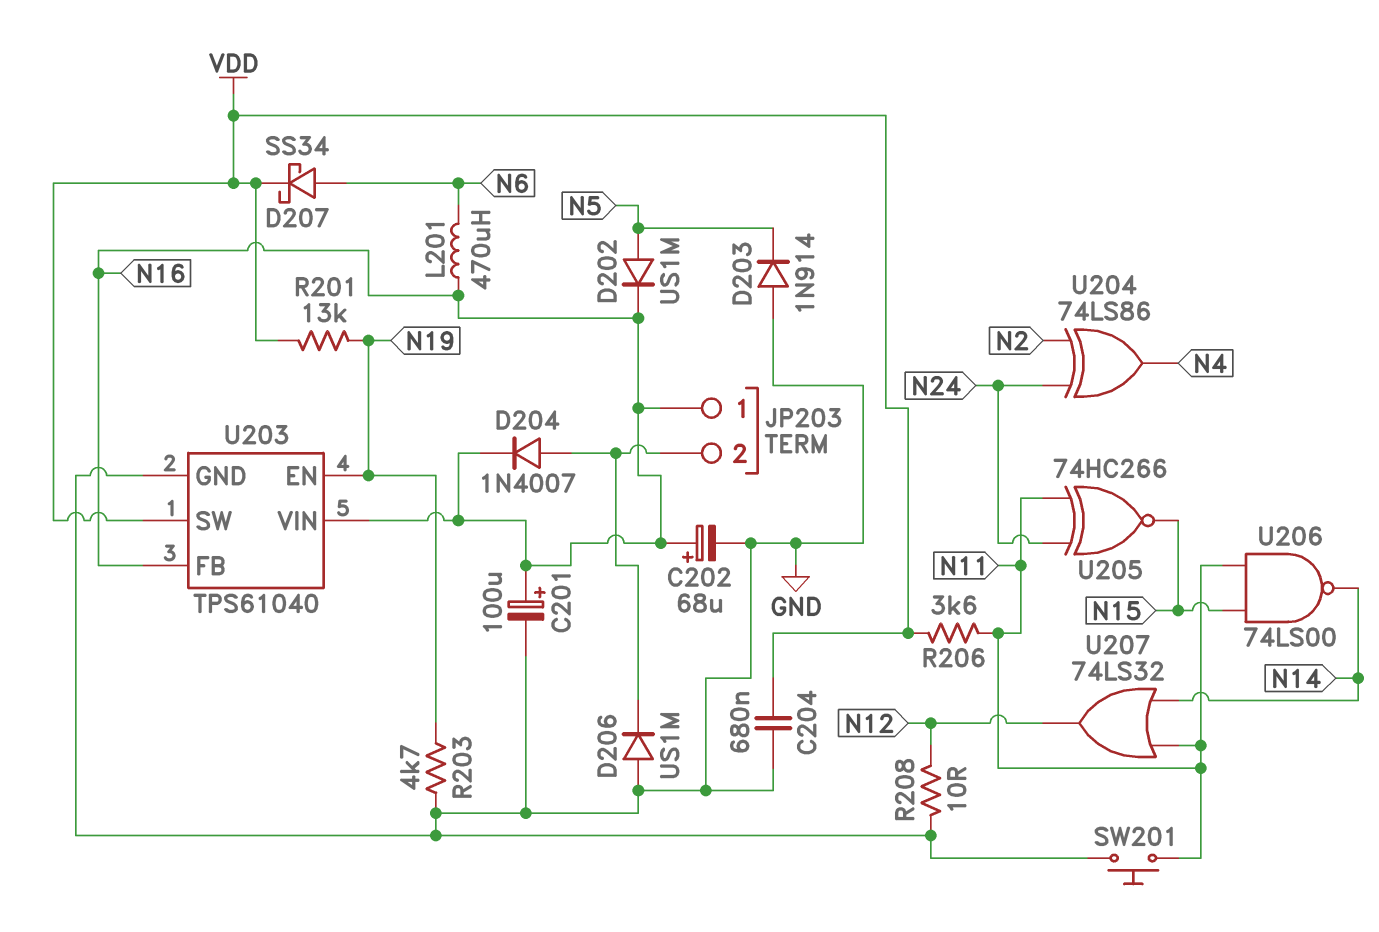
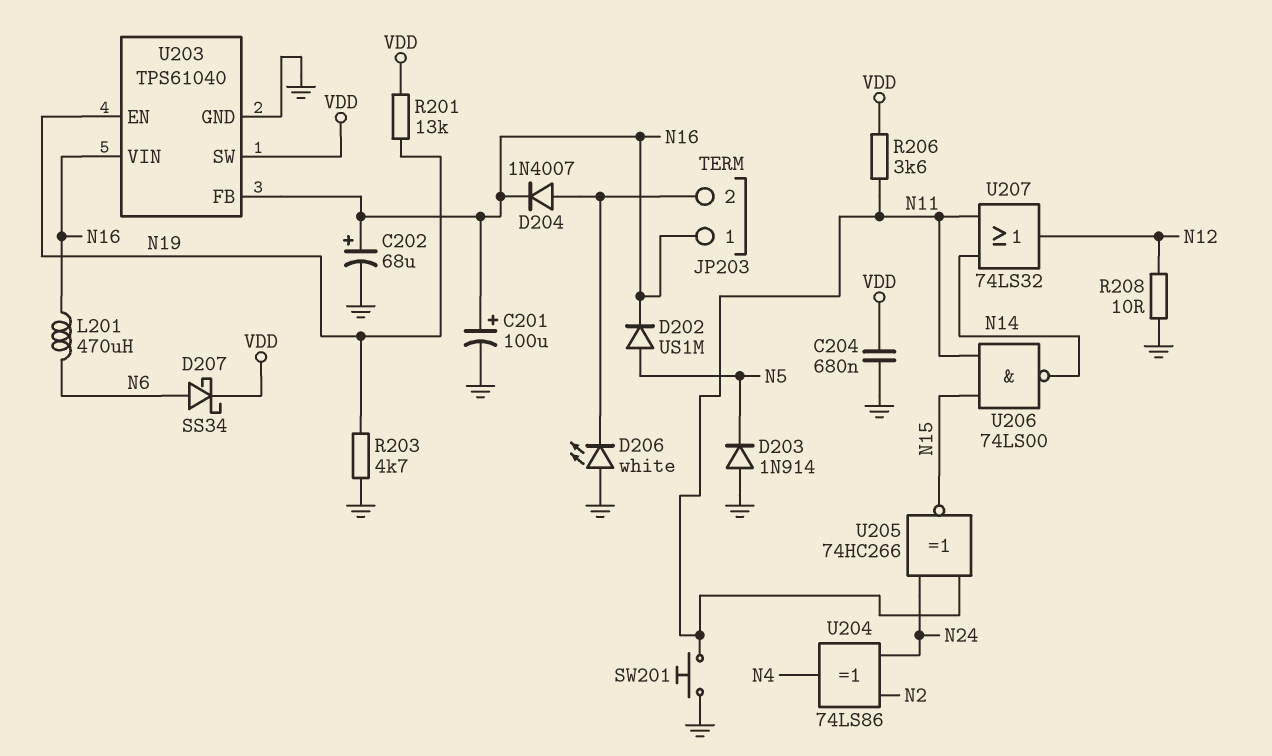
D206: diode US1M (A GND, K JP203/2) -> LED white (A GND, K JP203/2)

